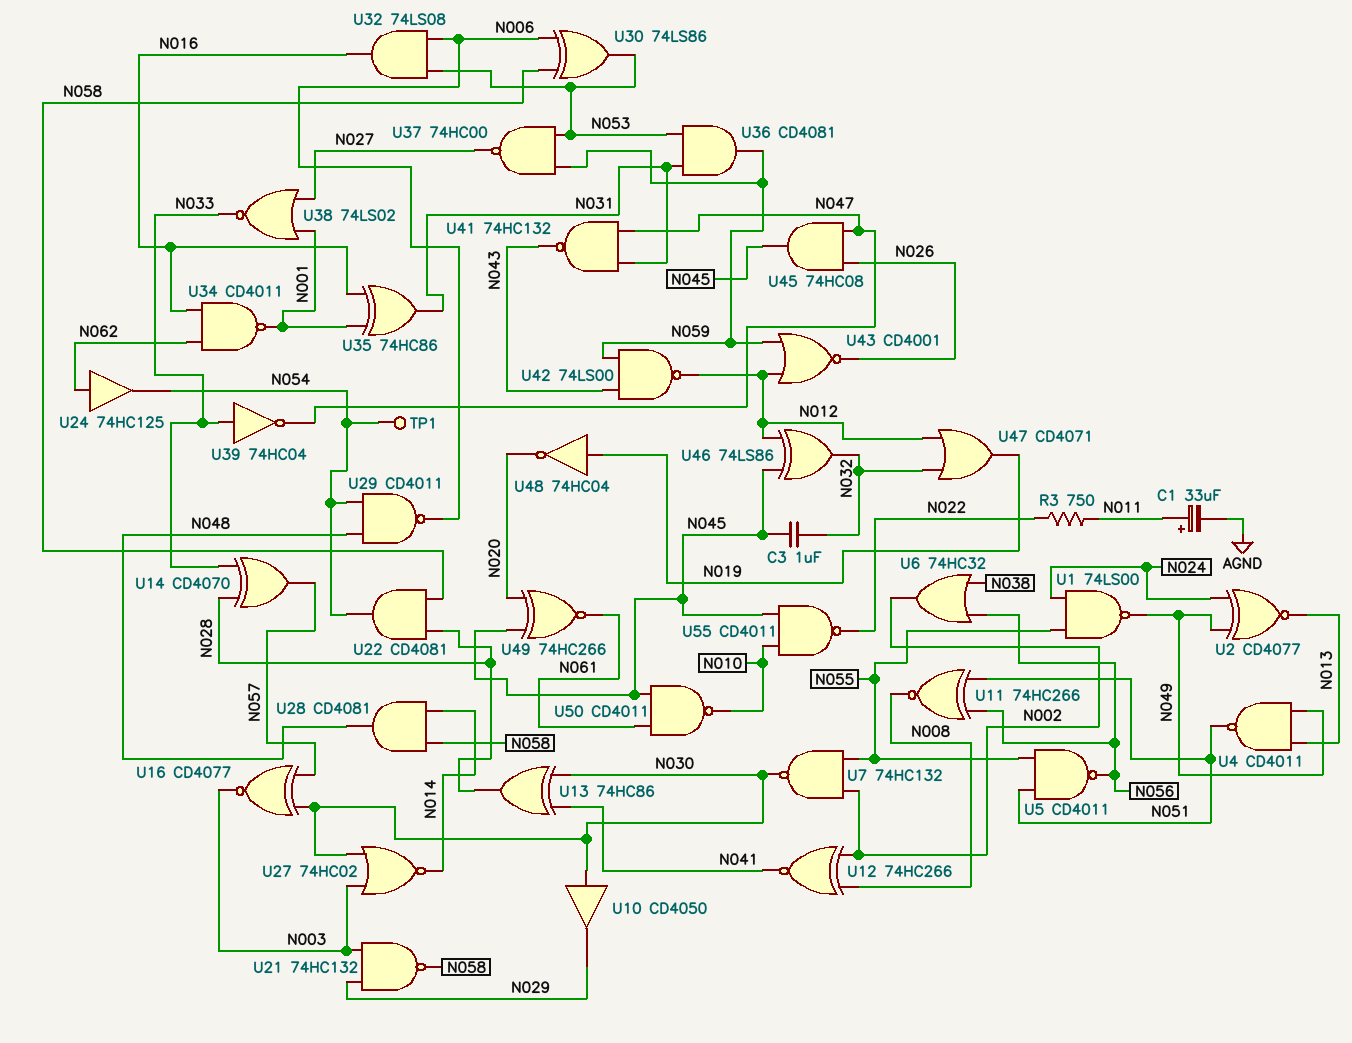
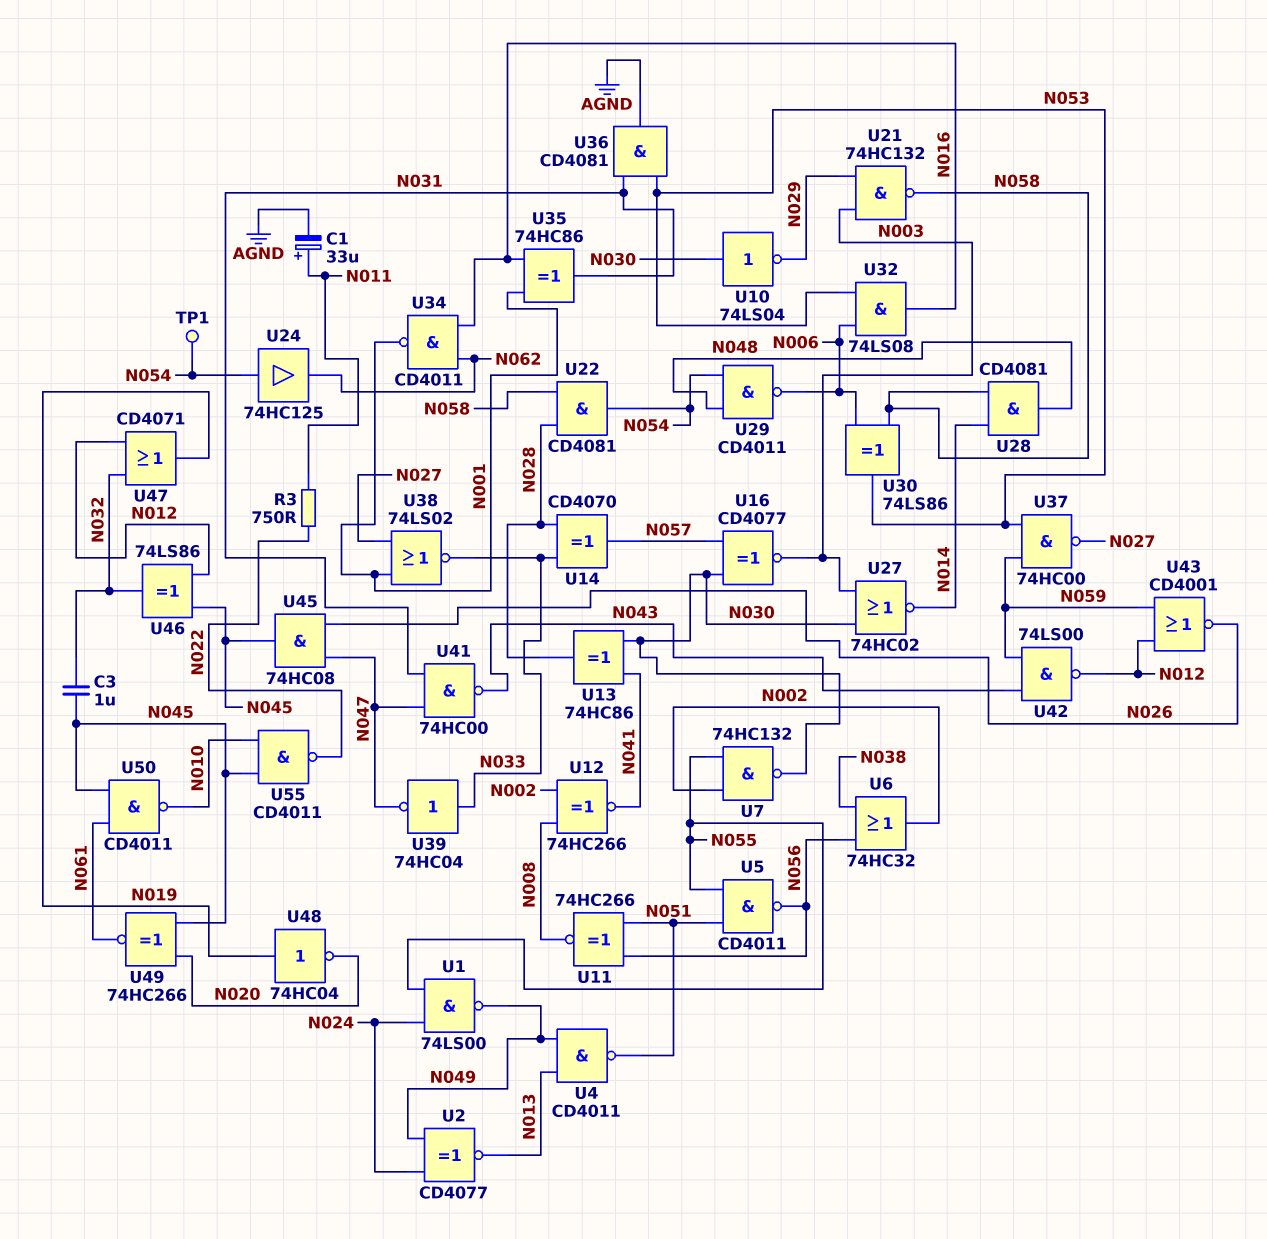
U10: buffer CD4050 (in N030, out N029) -> NOT 74LS04 (in N030, out N029)
U24: buffer 74HC125 (in N062, out N054) -> buffer 74HC125 (in N054, out N062)
U36: AND CD4081 (in N031, in N053, out N059) -> AND CD4081 (in N031, in N053, out AGND)
U41: NAND 74HC132 (in N031, in N047, out N043) -> NAND 74HC00 (in N031, in N047, out N043)

